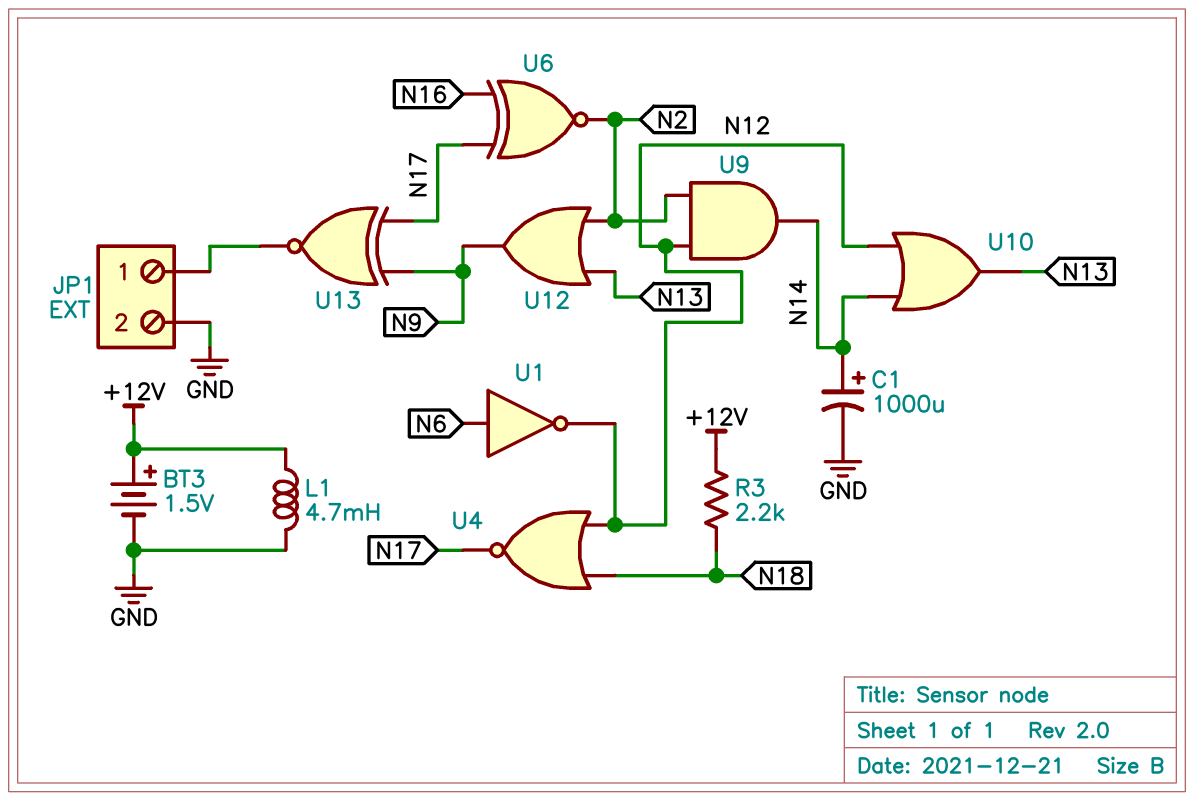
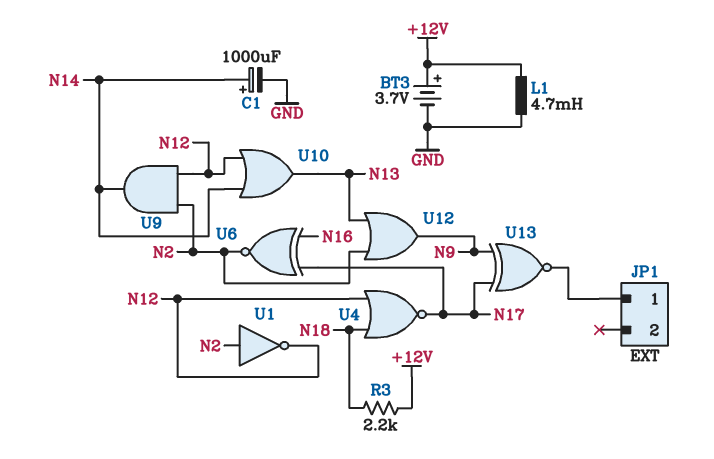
BT3: 1.5V (plus +12V, minus GND) -> 3.7V (plus +12V, minus GND)
JP1 pin 2: GND -> none
U1: NOT (in N6, out N12) -> NOT (in N2, out N12)

